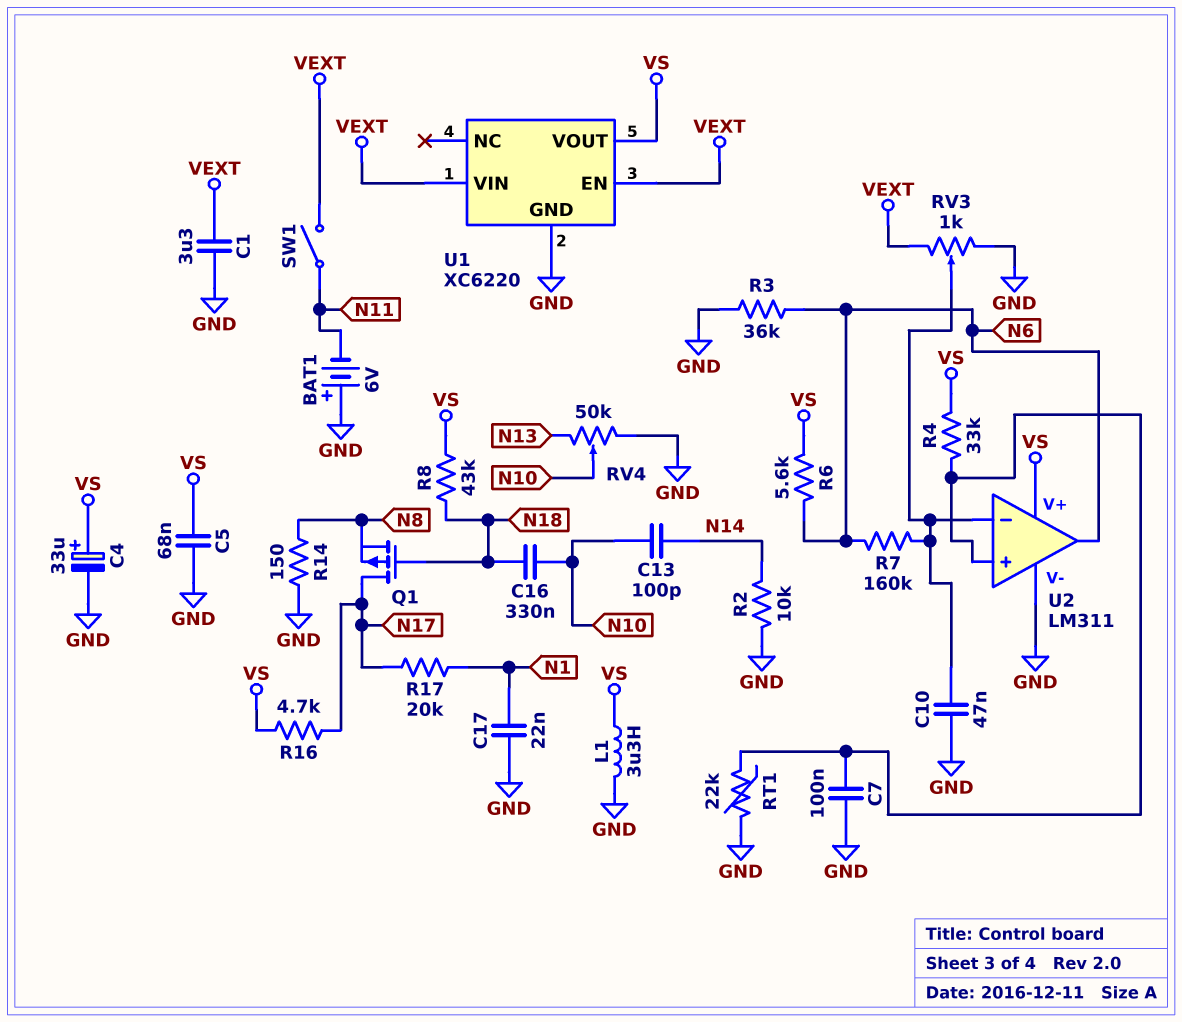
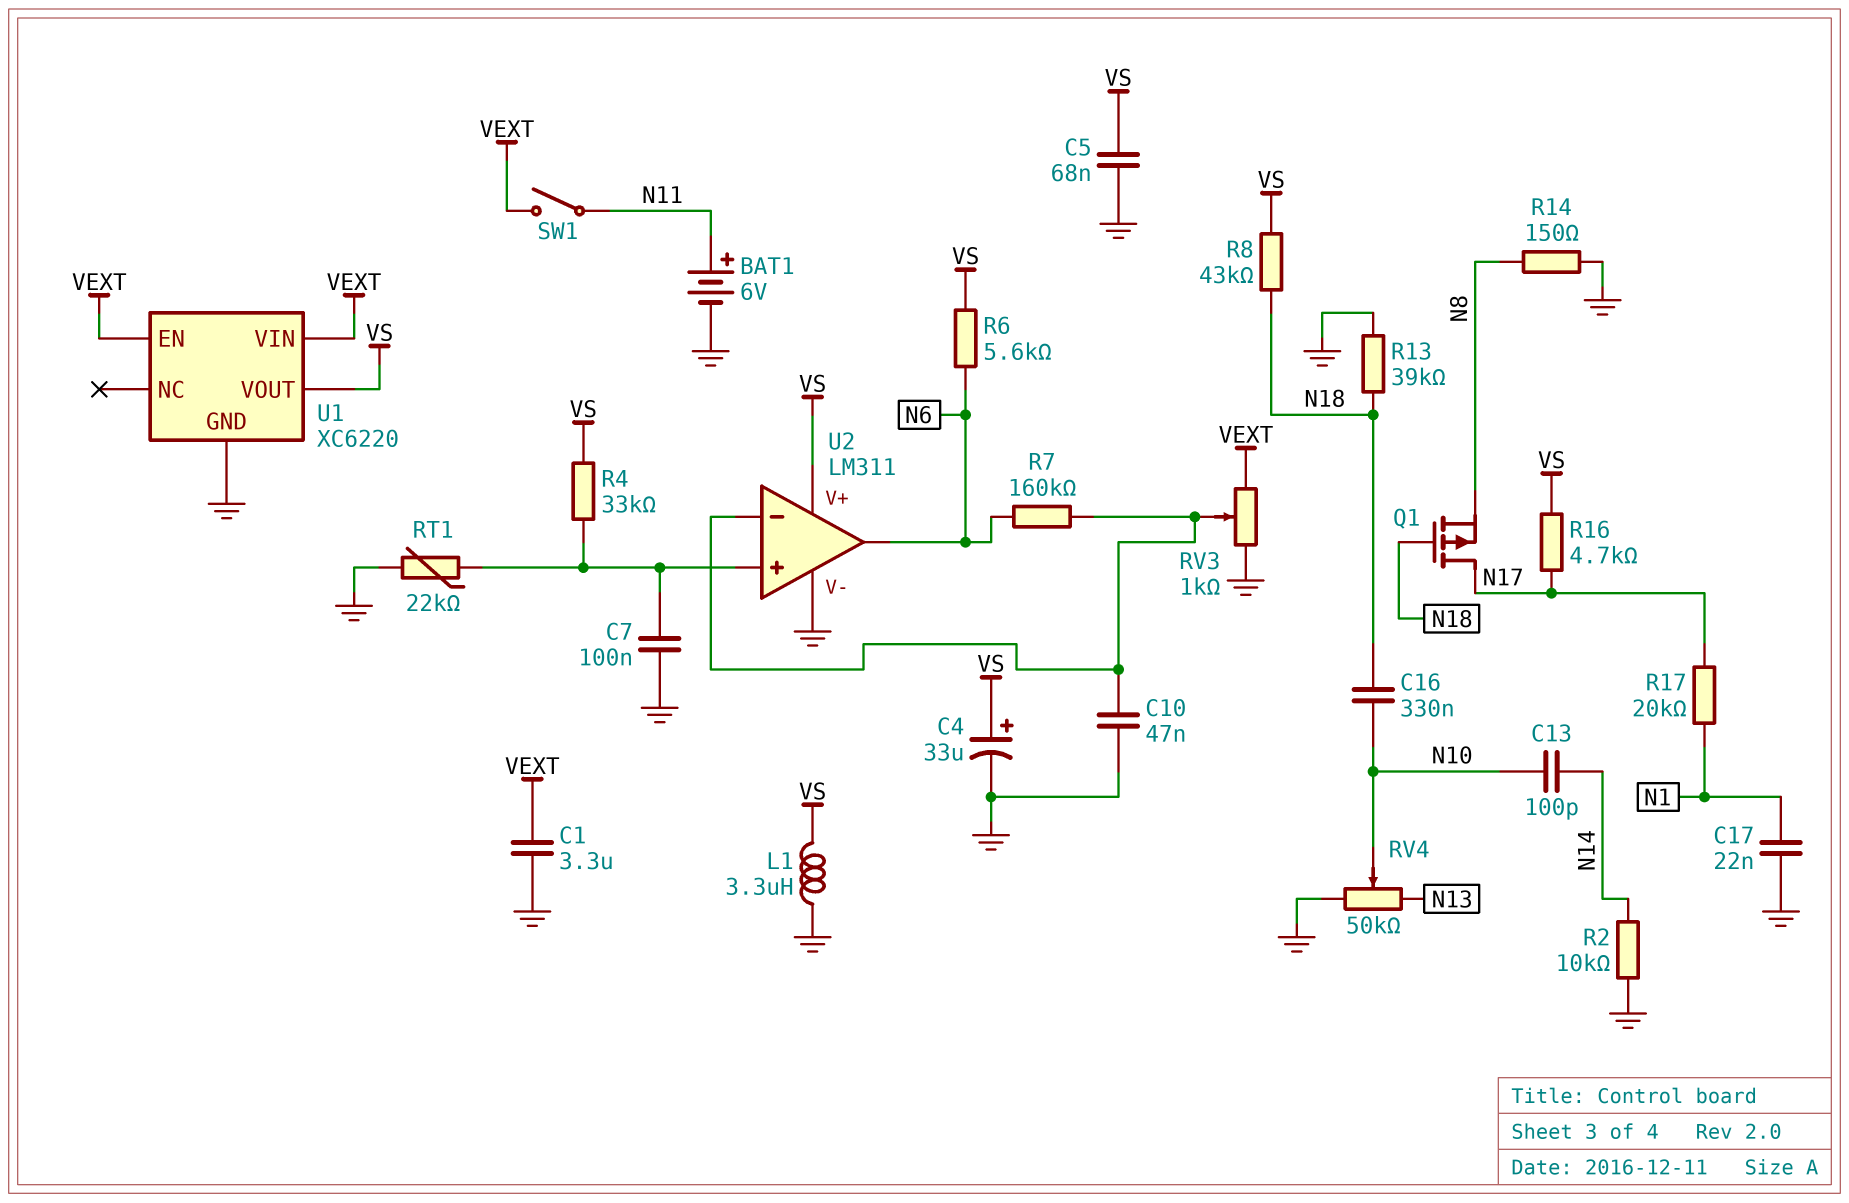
BAT1: 6V (plus GND, minus N11) -> 6V (plus N11, minus GND)
R3: 36k (GND, N6) -> none
R13: none -> 39k (GND, N18)

